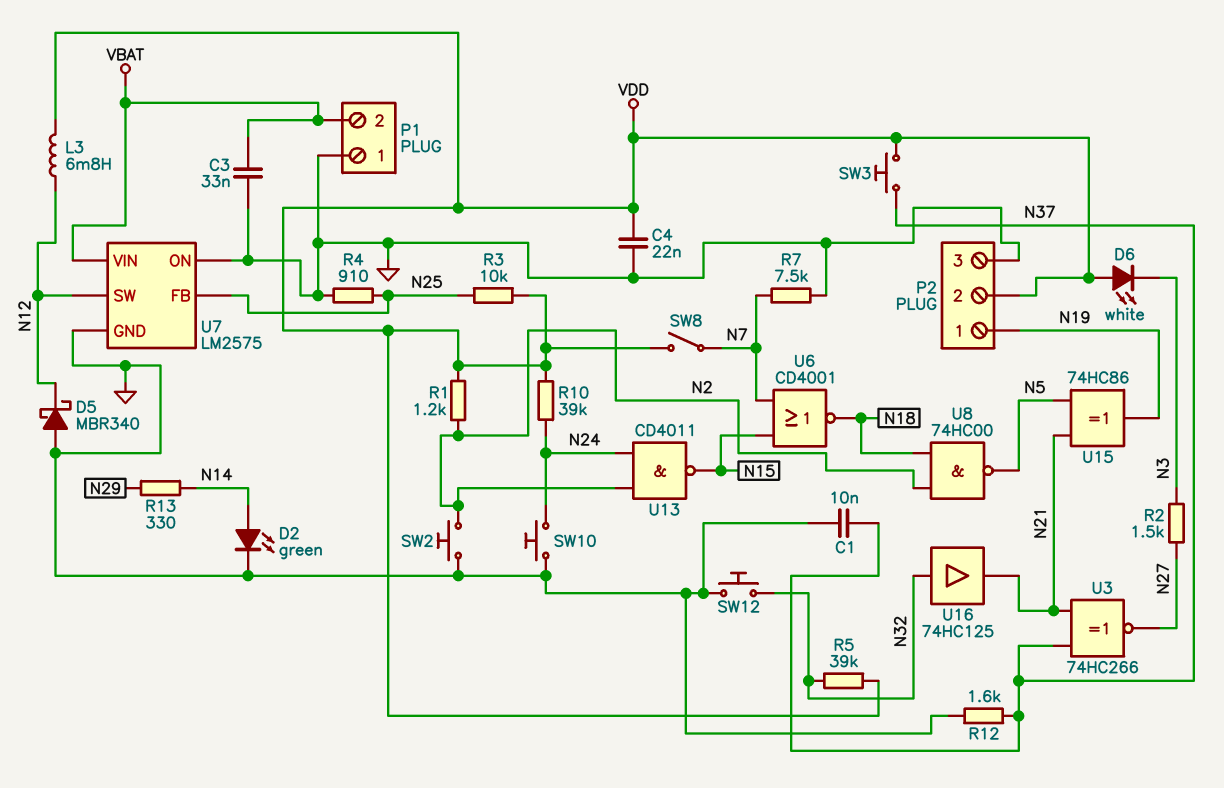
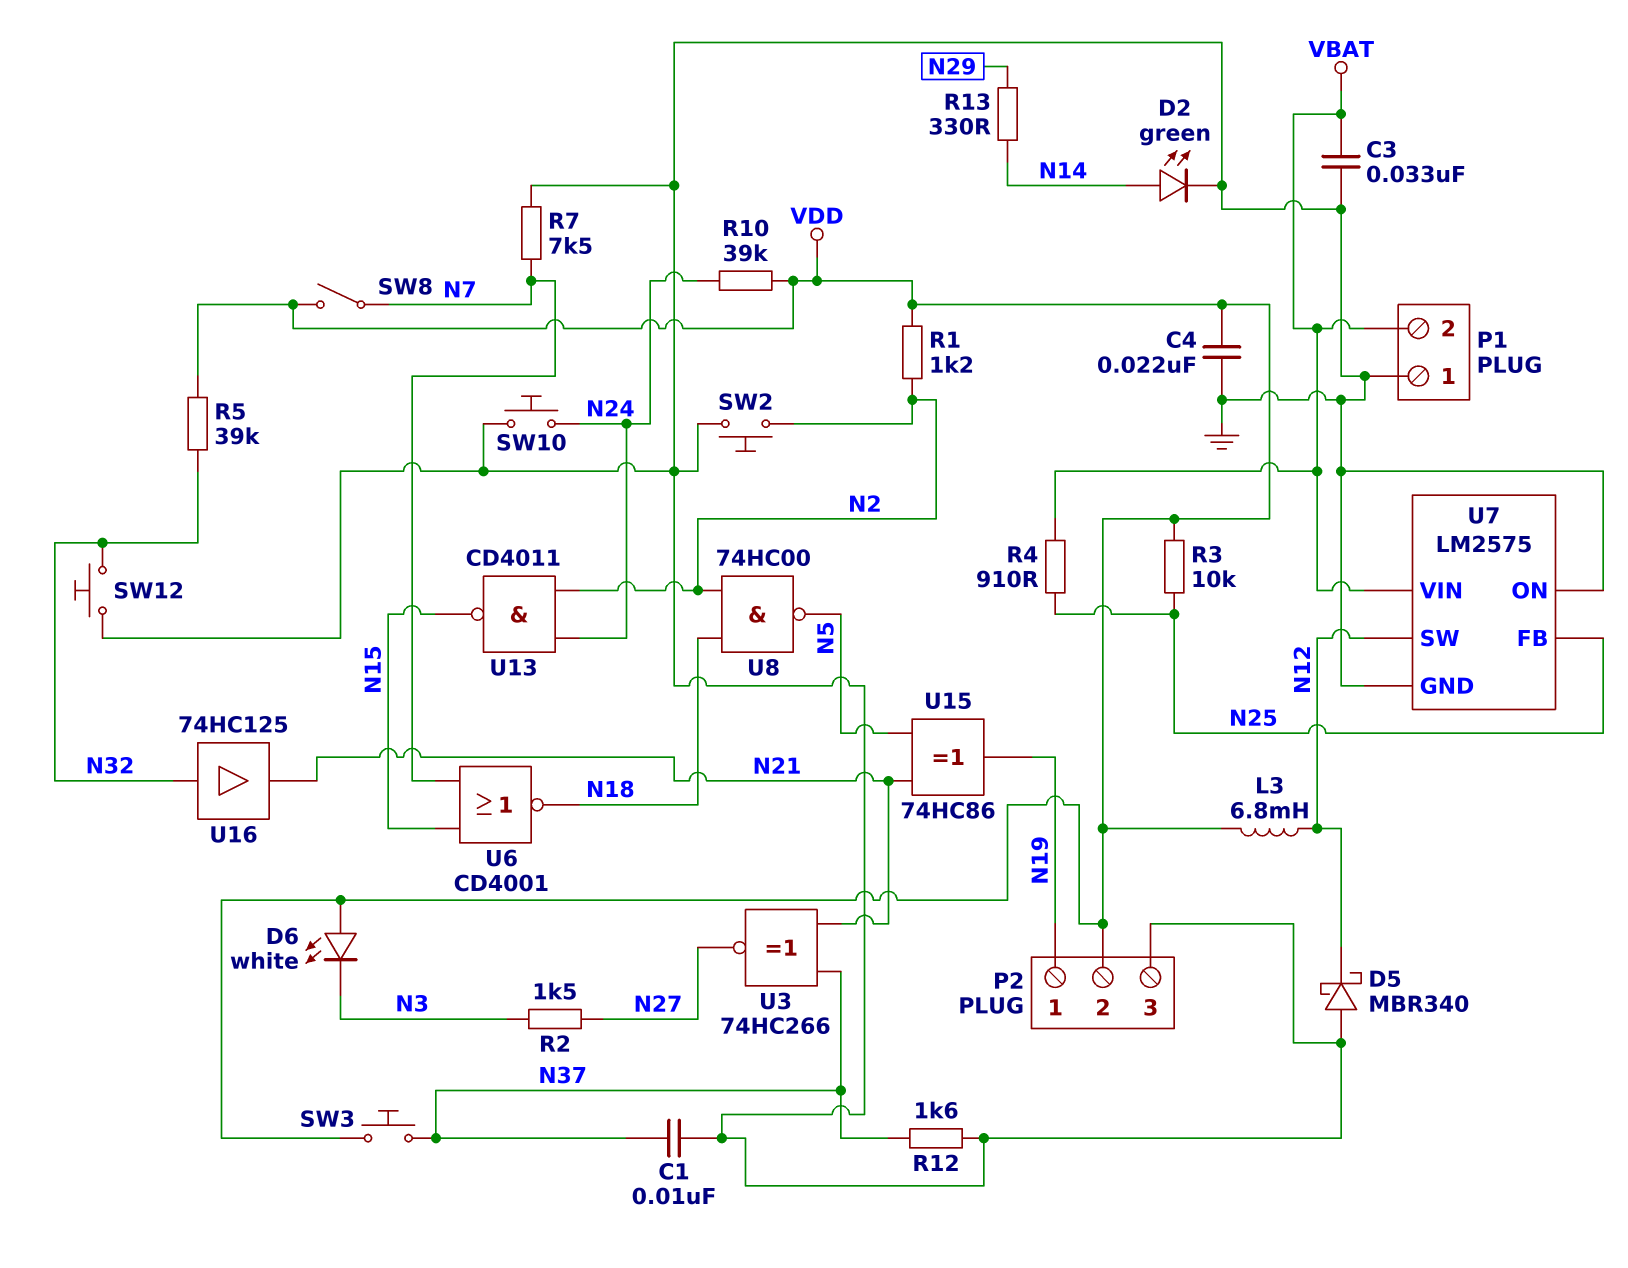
R4: 910 (GND, N25) -> 910 (N25, VBAT)

